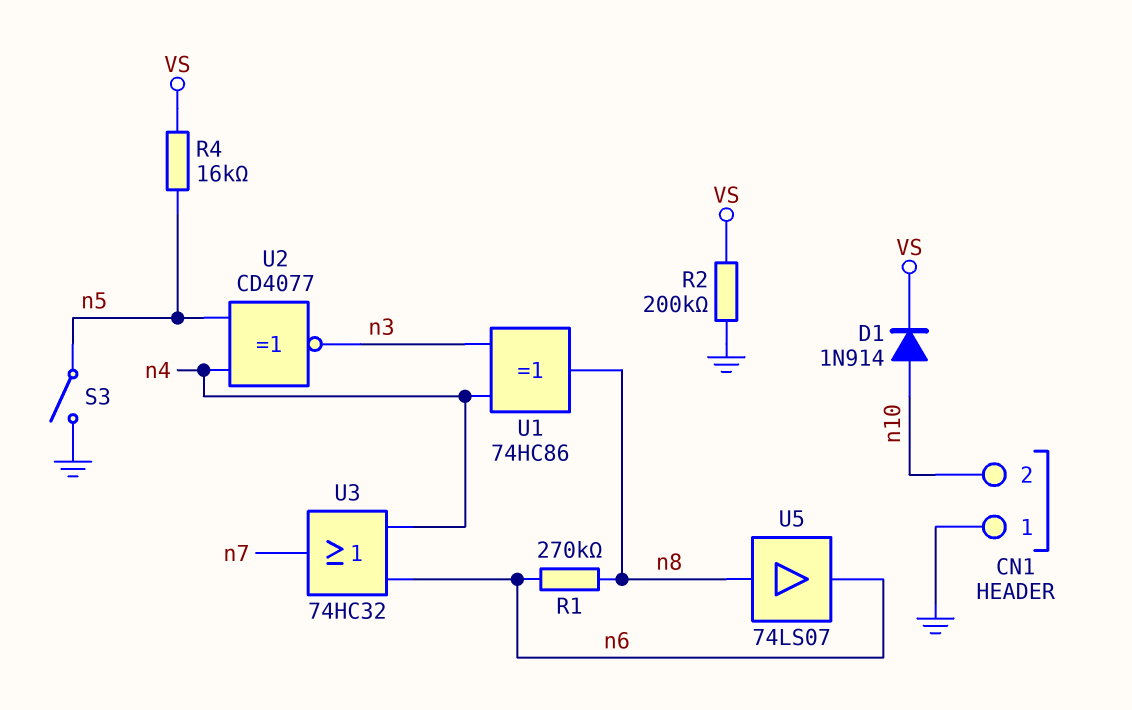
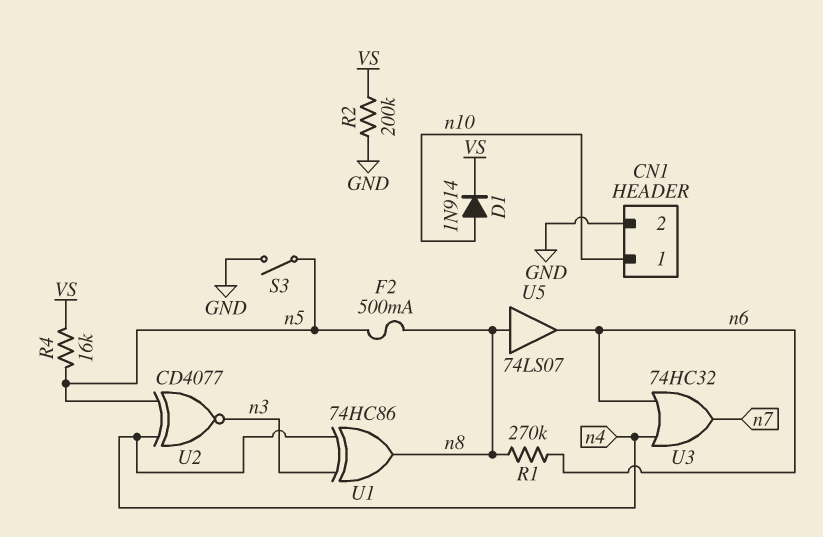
CN1 pin 1: GND -> n10
CN1 pin 2: n10 -> GND
F2: none -> 500mA (n5, n8)

